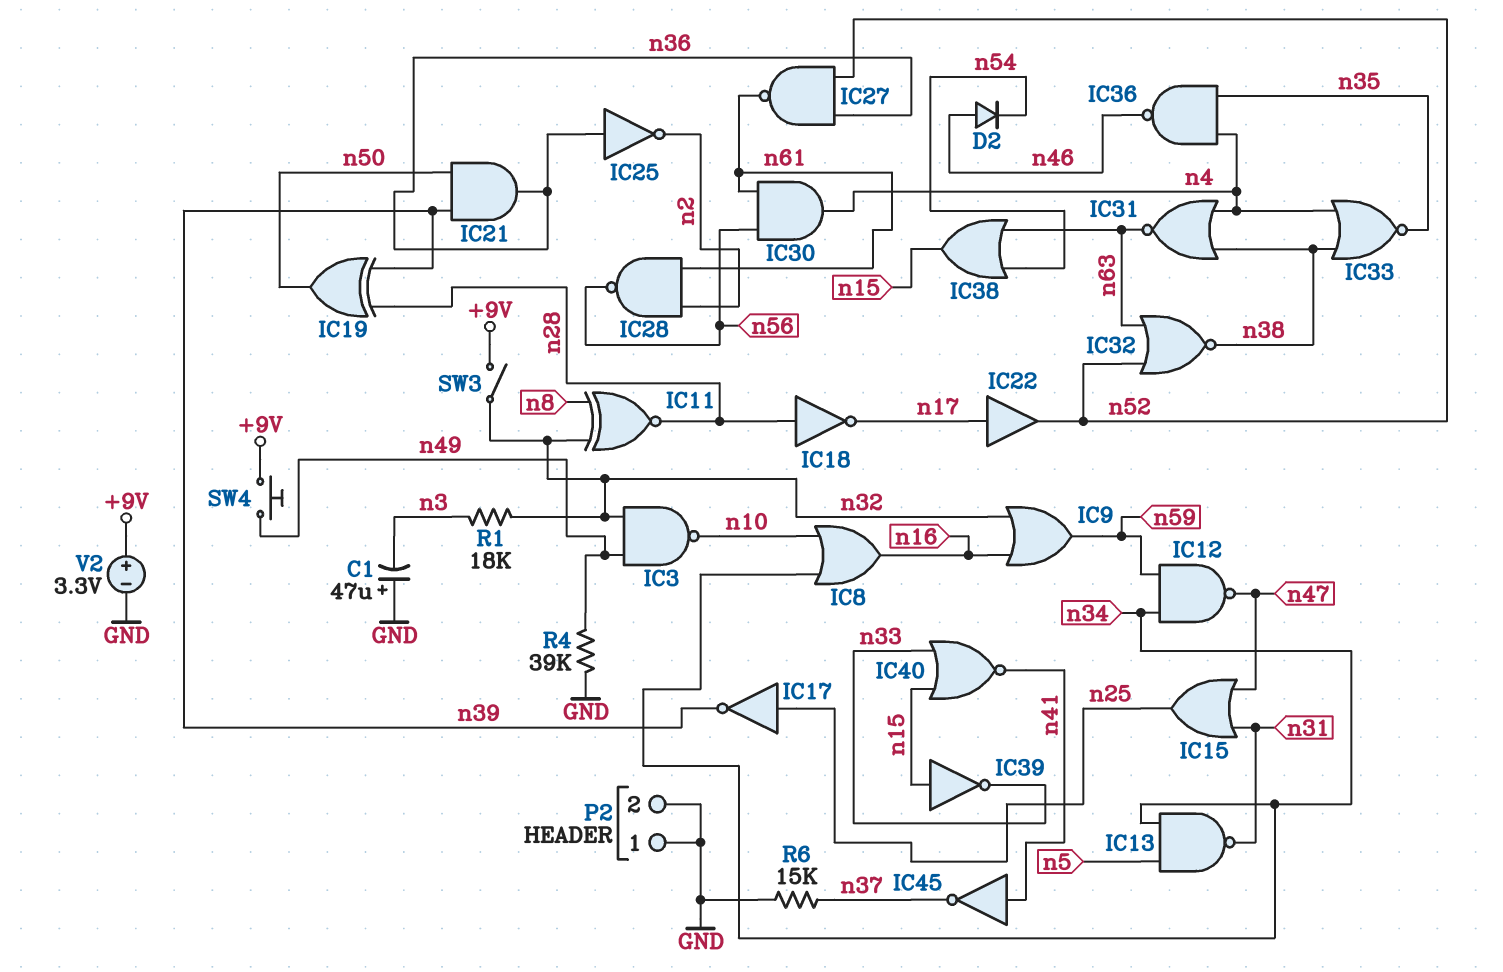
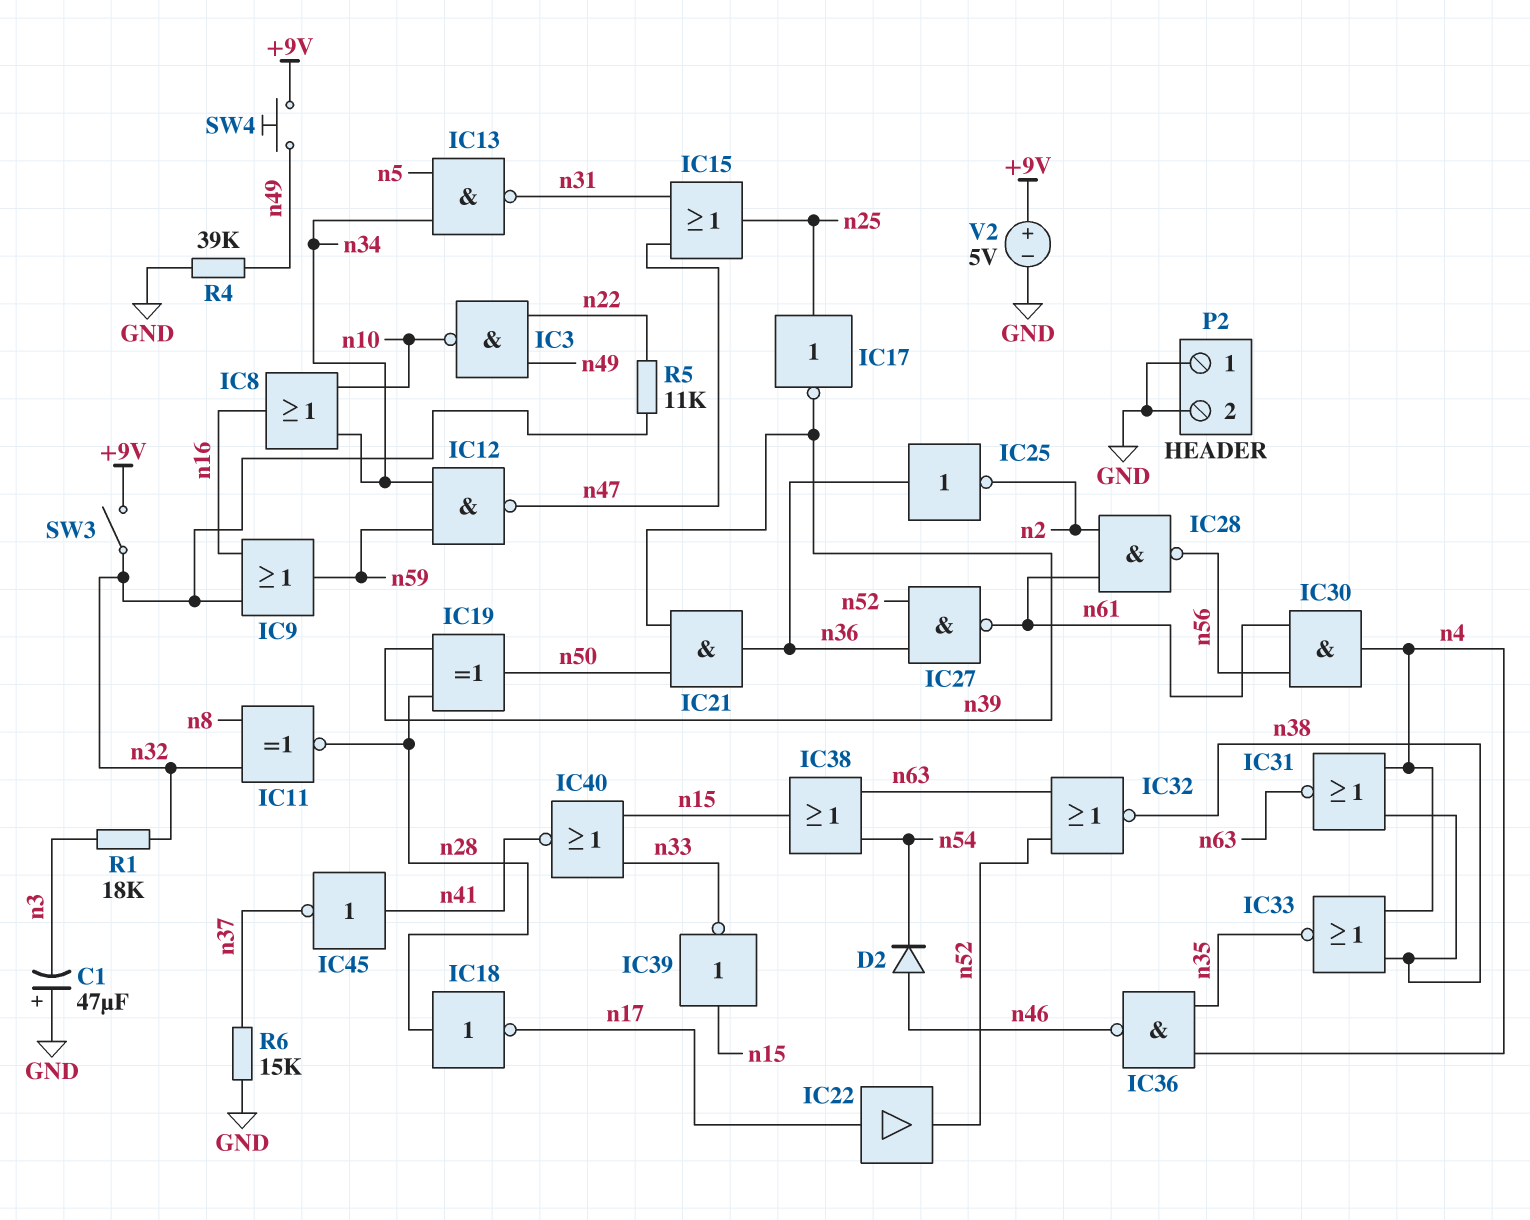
IC3: NAND (in n32, in n49, out n10) -> NAND (in n22, in n49, out n10)
R5: none -> 11k (n22, n32)
V2: 3.3V (plus +9V, minus GND) -> 5V (plus +9V, minus GND)

